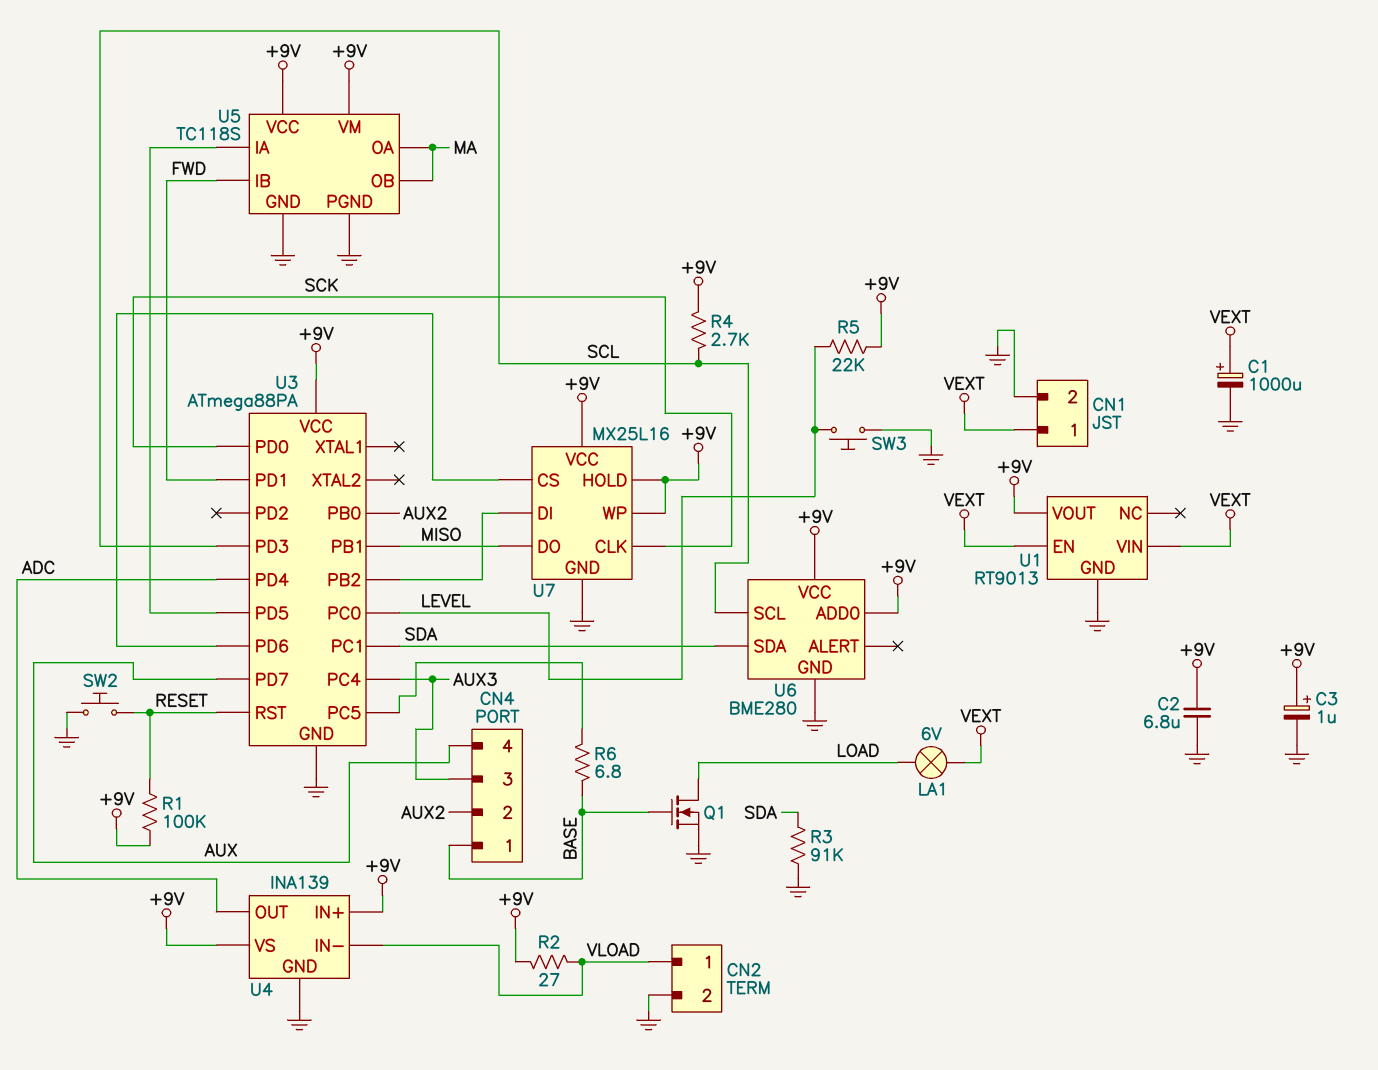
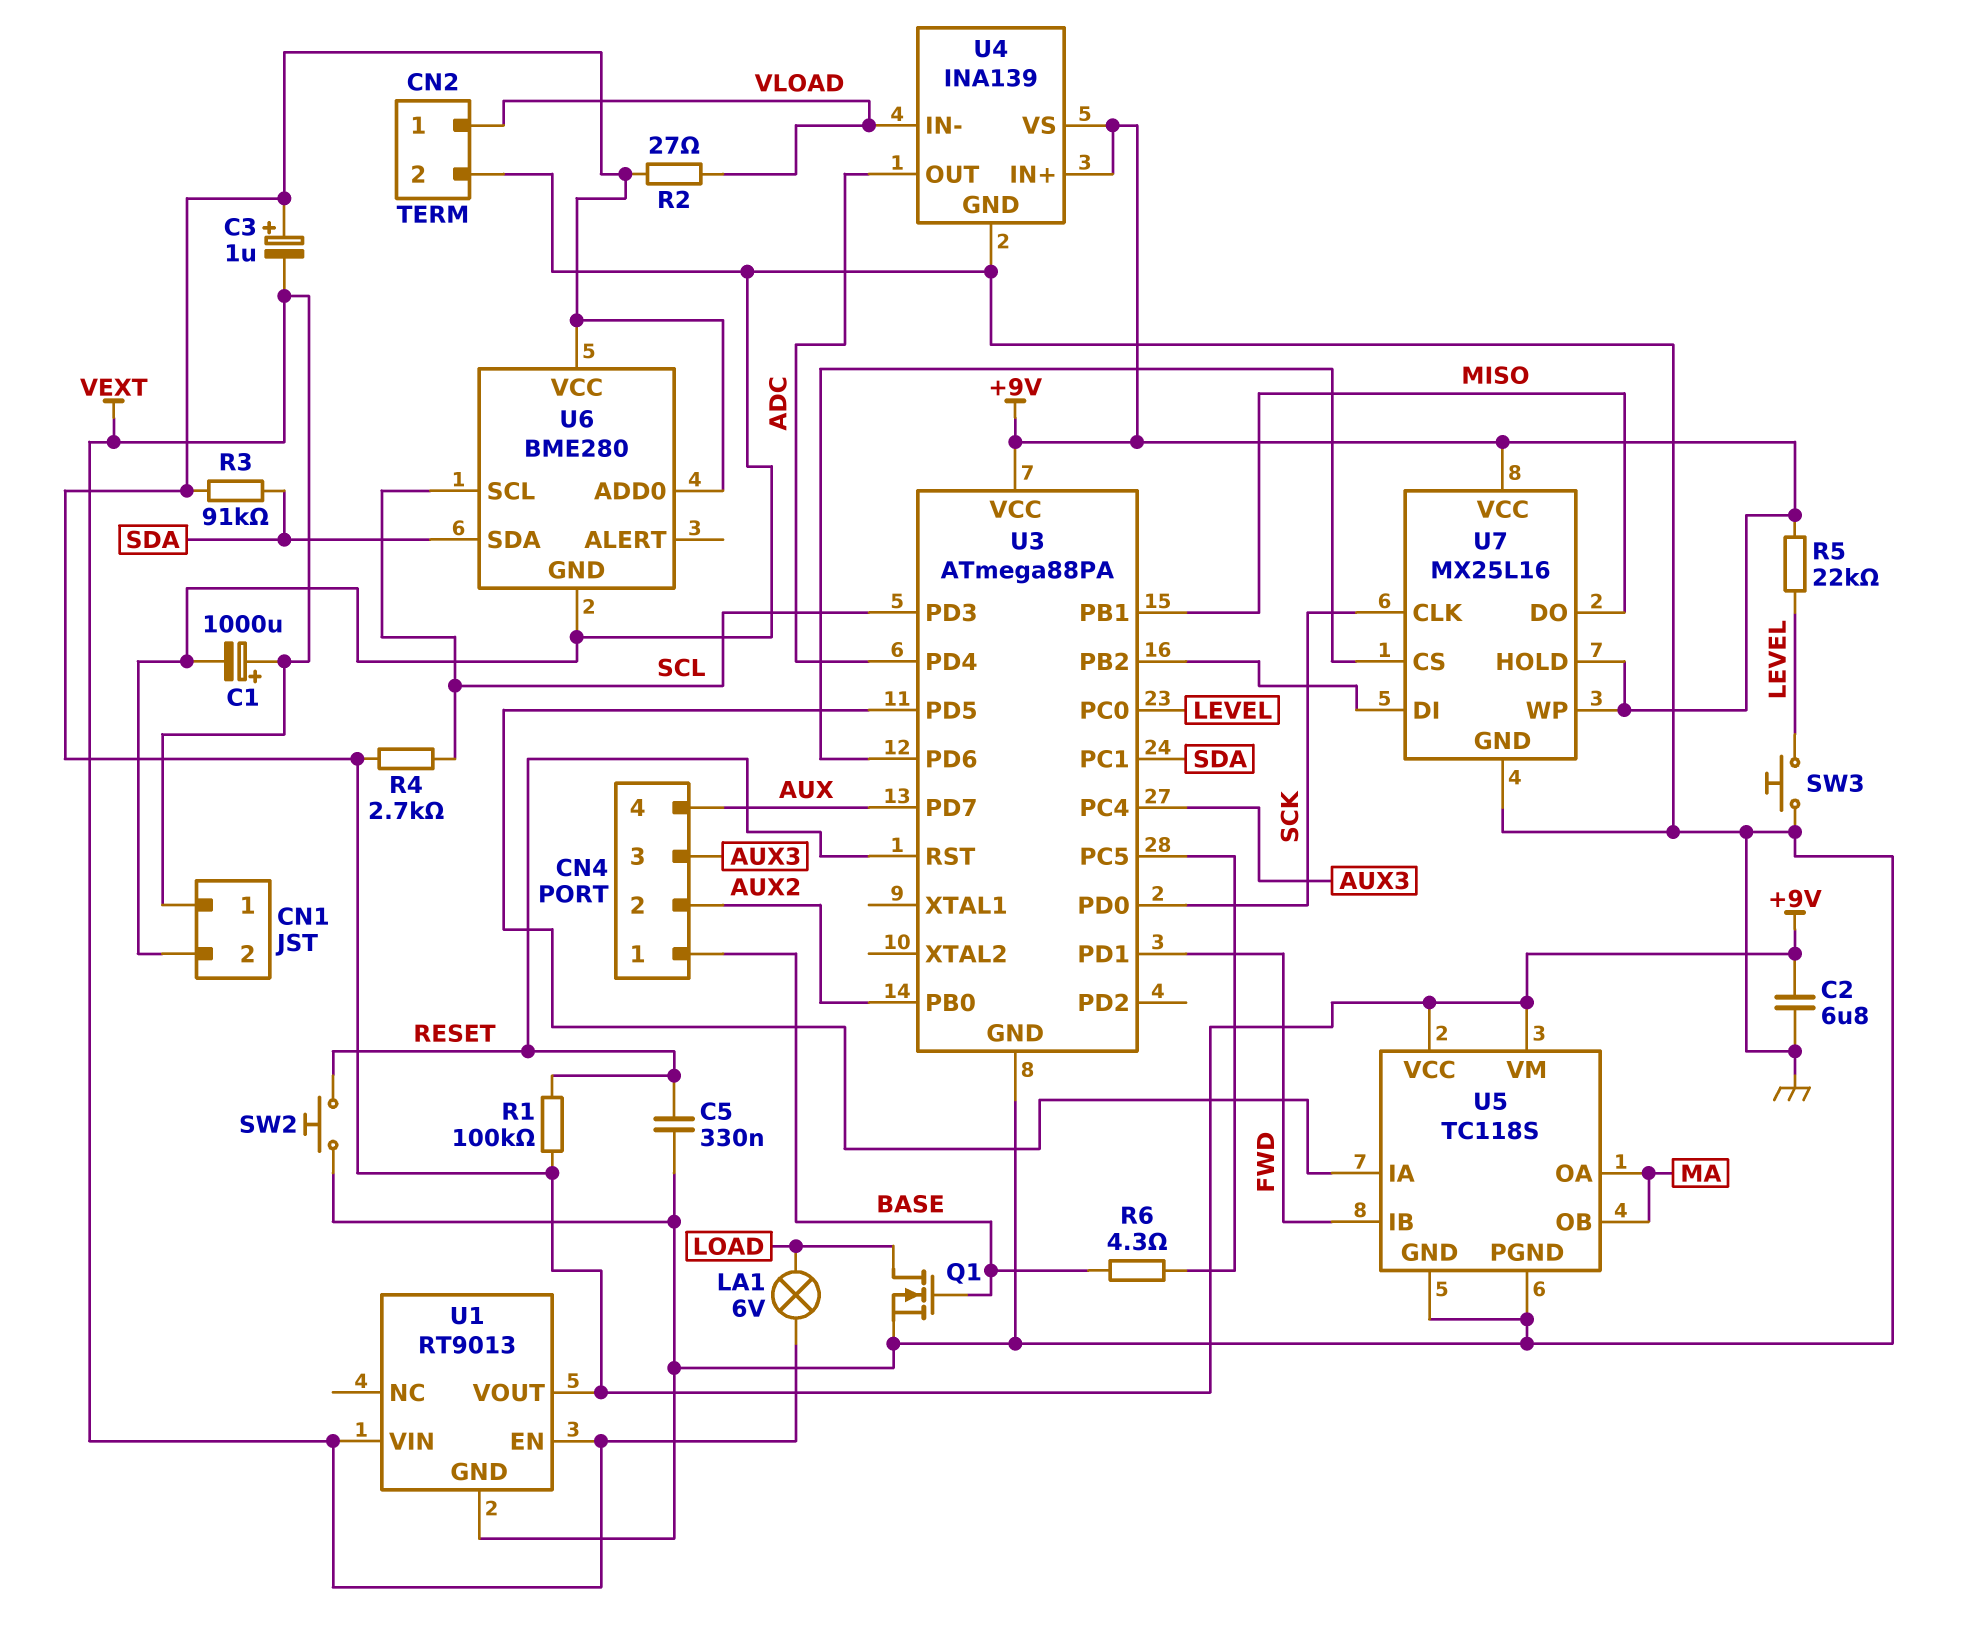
C3: 1uF (plus +9V, minus GND) -> 1uF (plus +9V, minus VEXT)
C5: none -> 330nF (GND, RESET)
R3: 91k (GND, SDA) -> 91k (+9V, SDA)
R6: 6.8 (BASE, U3/PC5) -> 4.3 (BASE, U3/PC5)

